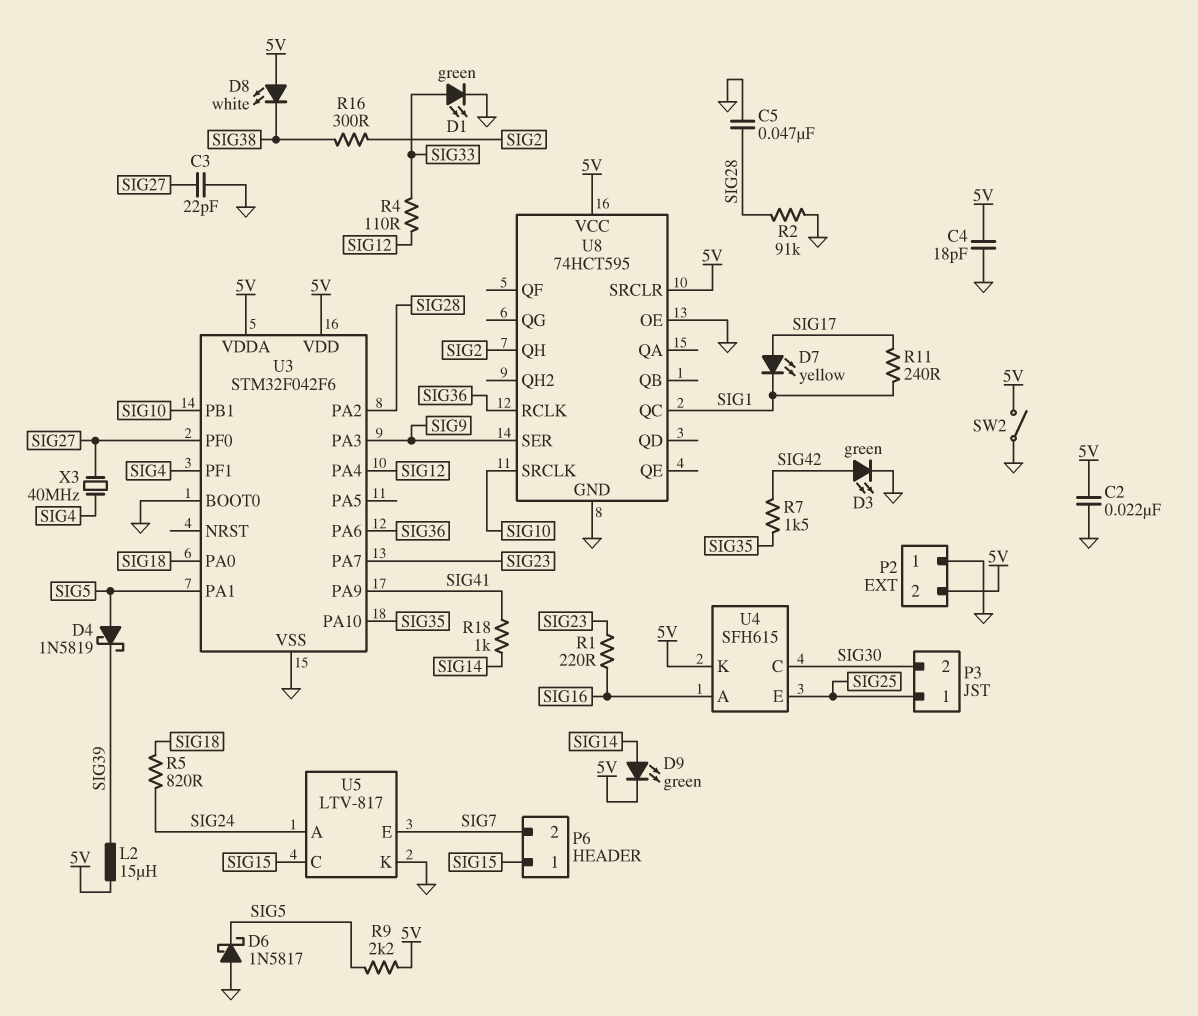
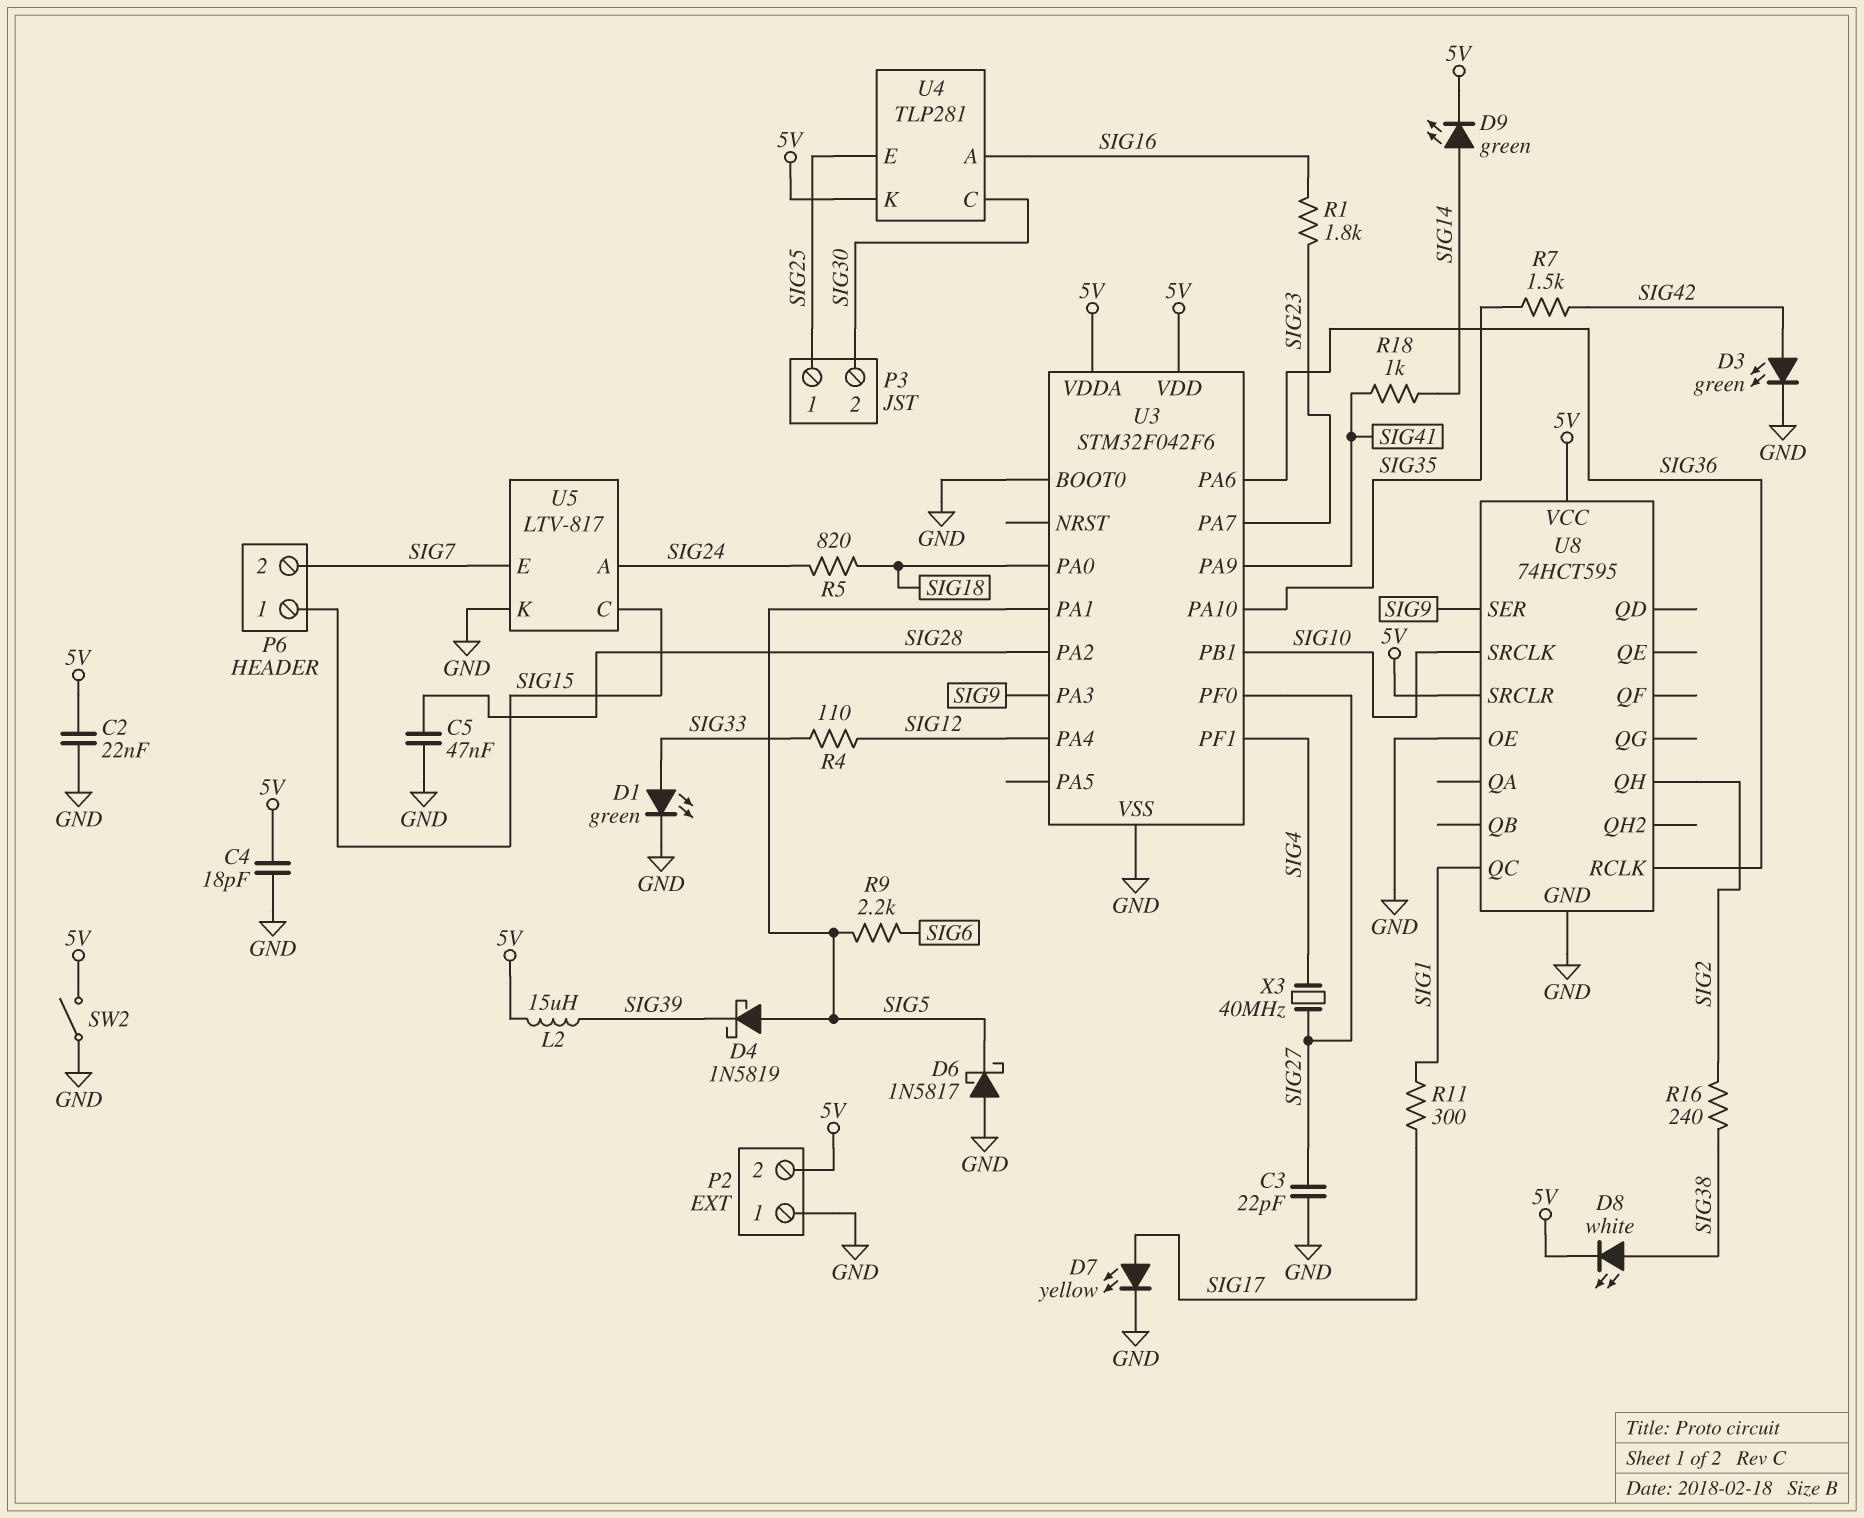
D7: LED yellow (A SIG17, K SIG1) -> LED yellow (A SIG17, K GND)
D8: LED white (A 5V, K SIG38) -> LED white (A SIG38, K 5V)
R1: 220 (SIG16, SIG23) -> 1.8k (SIG16, SIG23)
R2: 91k (GND, SIG28) -> none
R9: 2.2k (5V, SIG5) -> 2.2k (SIG5, SIG6)
R11: 240 (SIG1, SIG17) -> 300 (SIG1, SIG17)
R16: 300 (SIG2, SIG38) -> 240 (SIG2, SIG38)
U4: SFH615 -> TLP281

